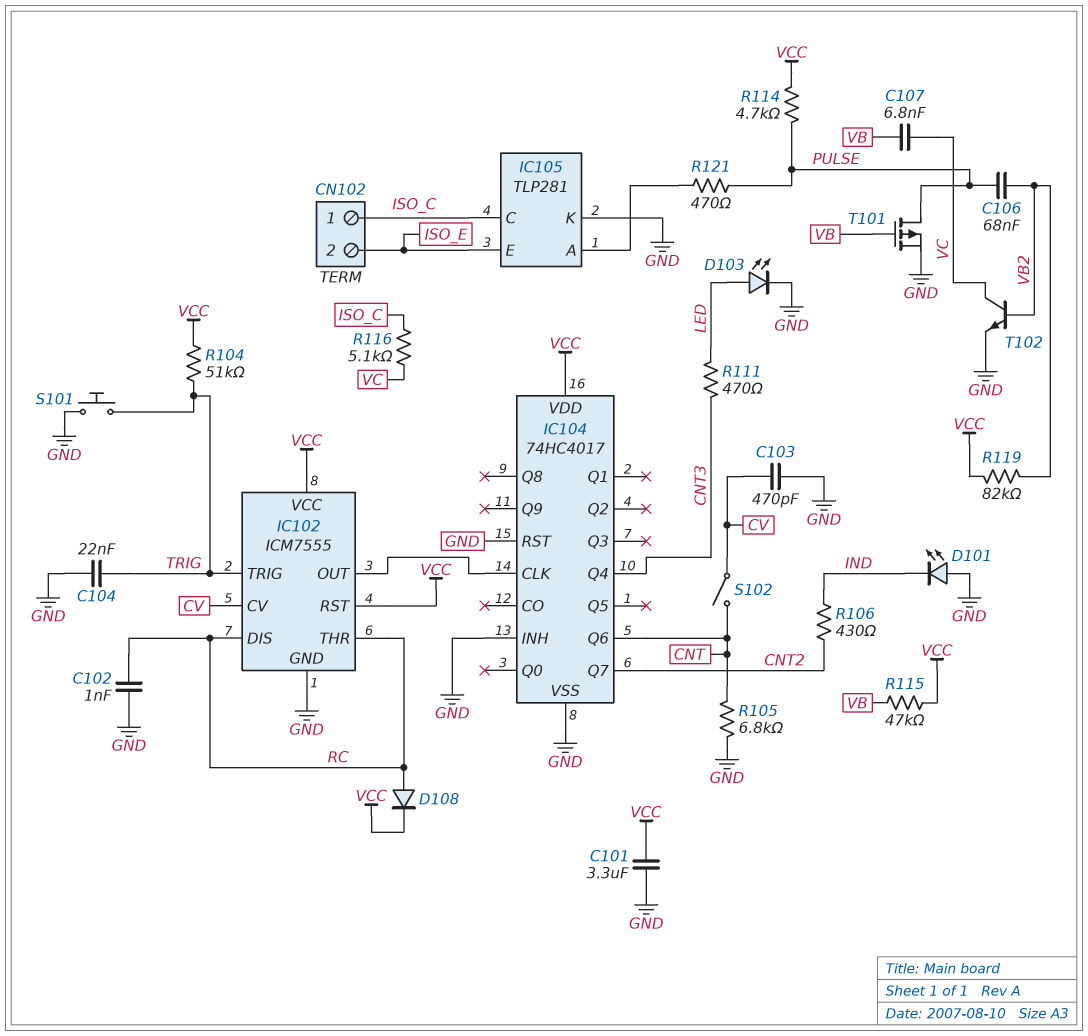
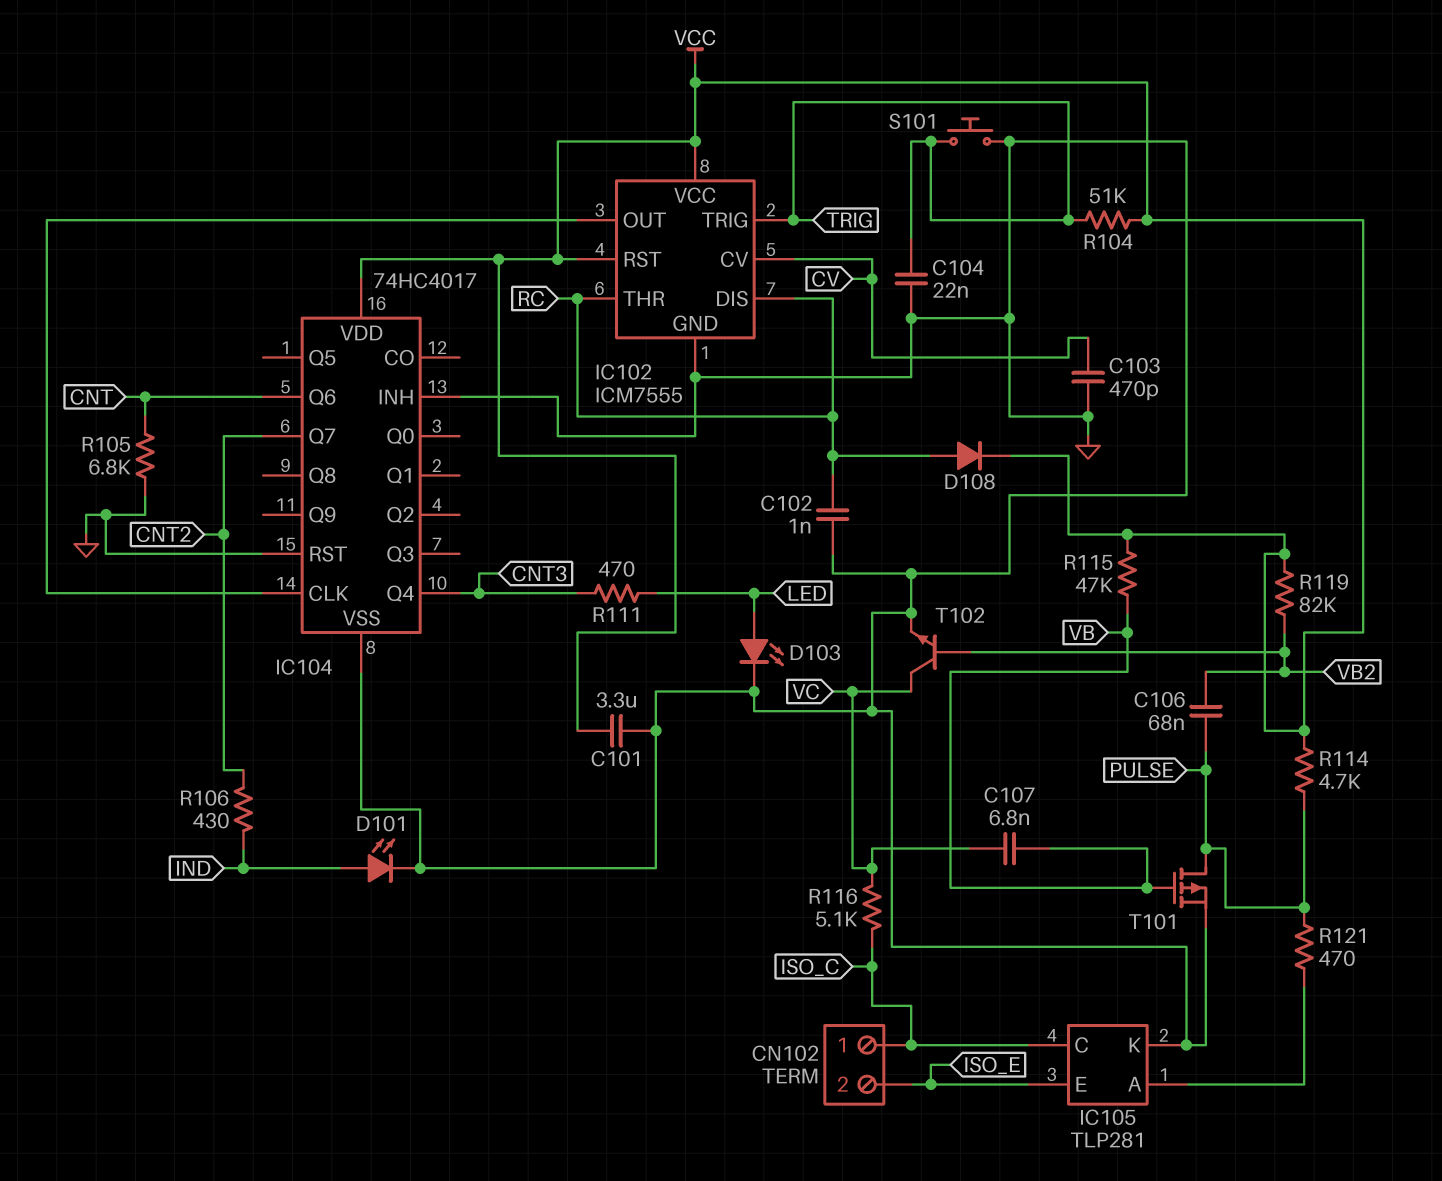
D101: LED (A GND, K IND) -> LED (A IND, K GND)
S102: switch (CNT, CV) -> none

